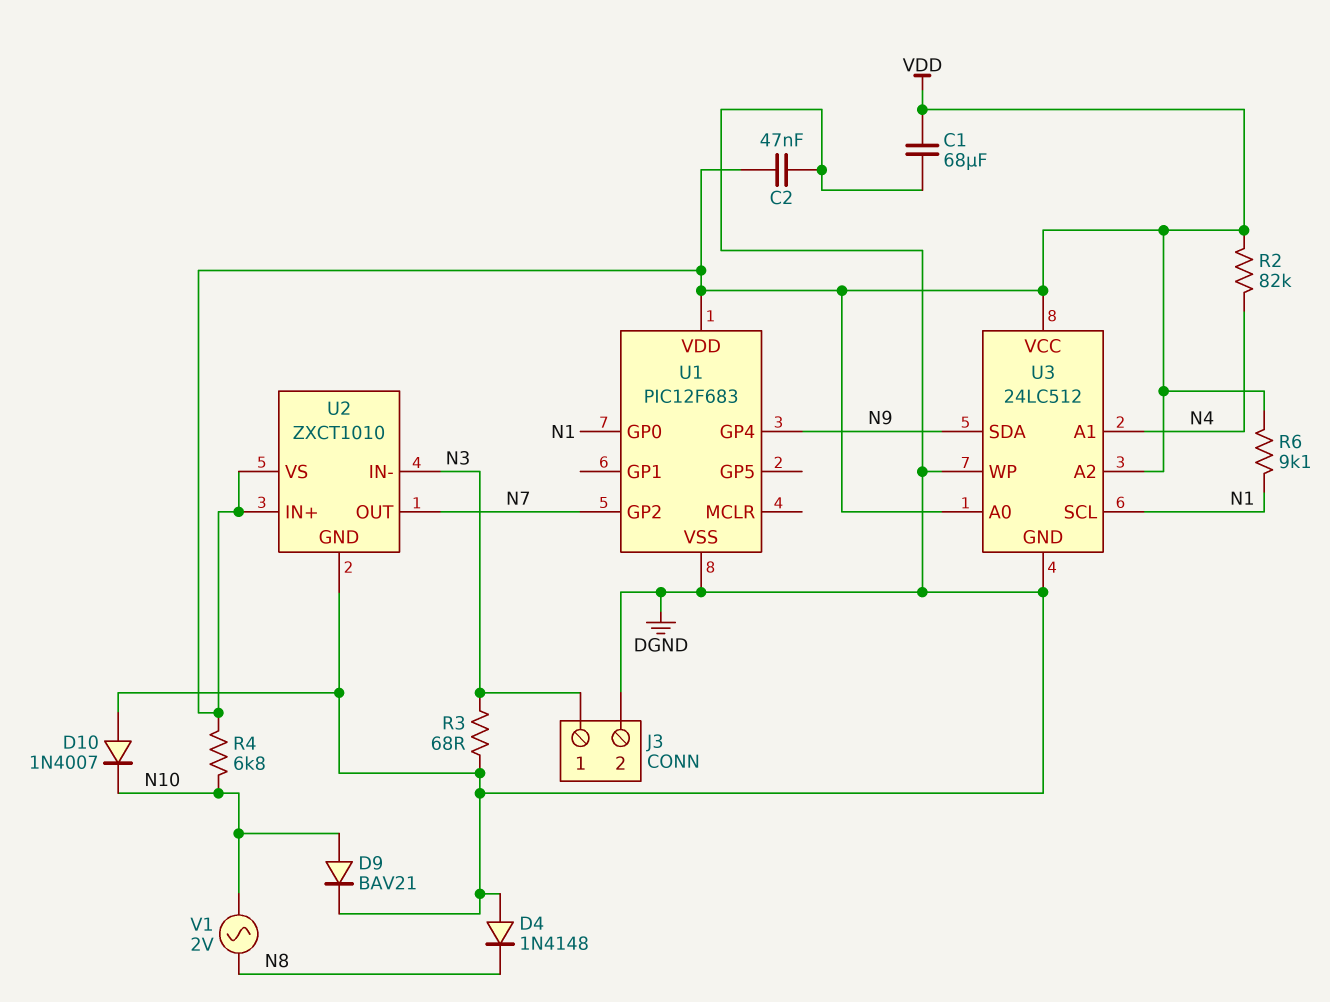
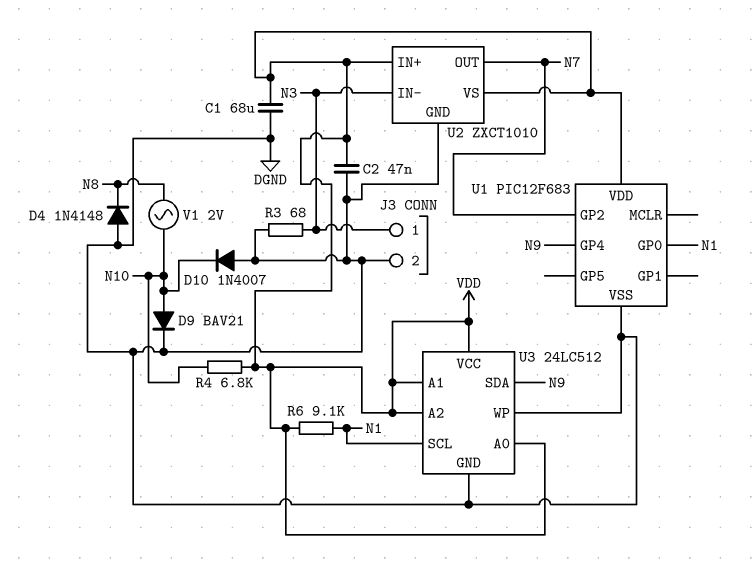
R2: 82k (N4, VDD) -> none
U3 pin A1: N4 -> VDD

